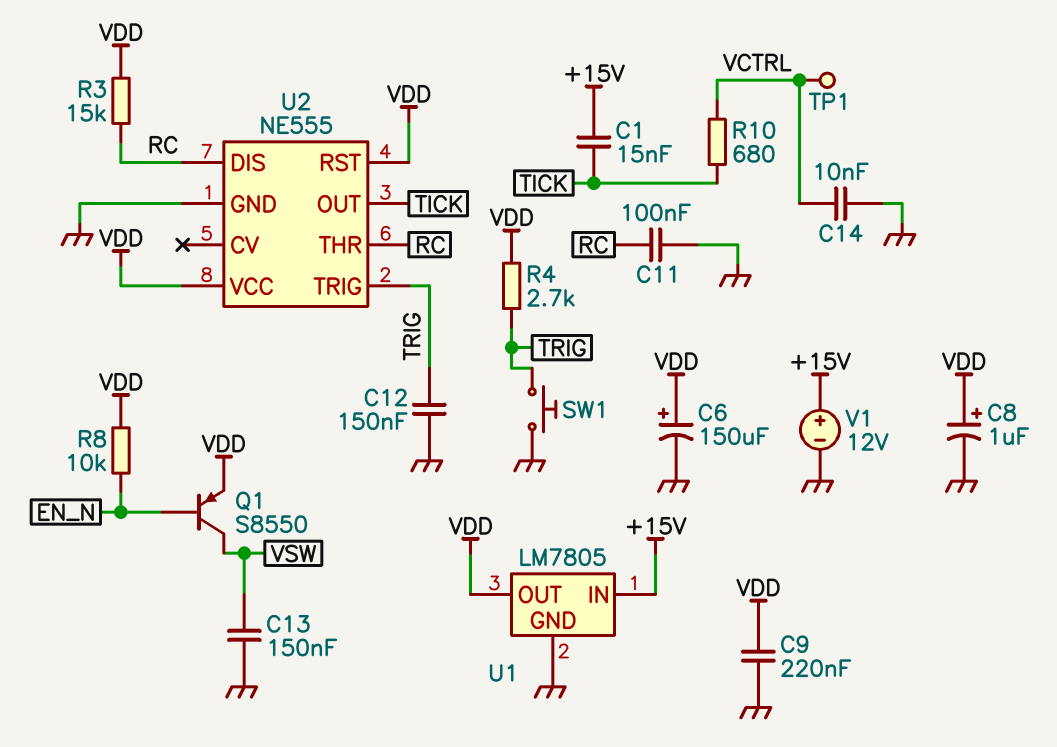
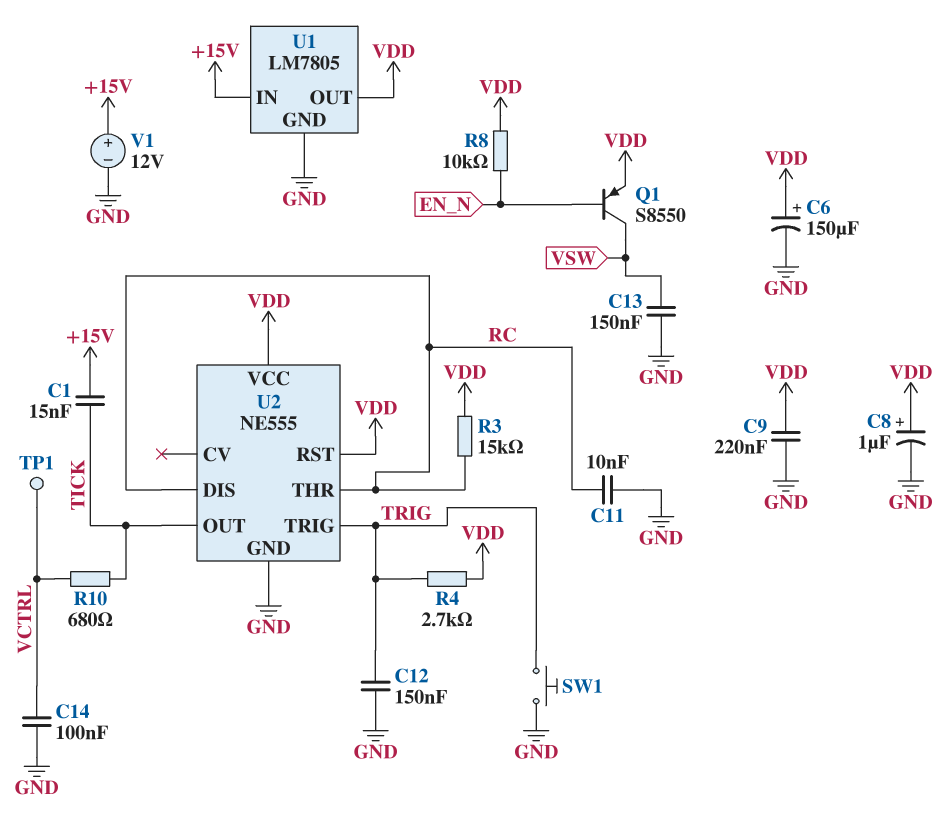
C11: 100nF (GND, RC) -> 10nF (GND, RC)
C14: 10nF (GND, VCTRL) -> 100nF (GND, VCTRL)

